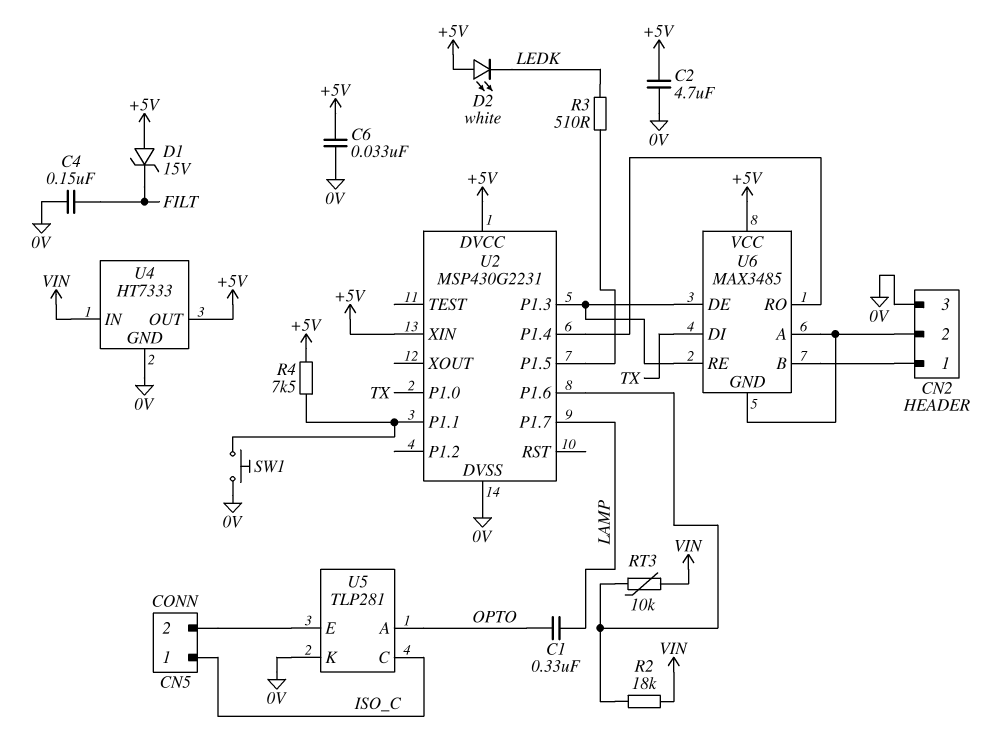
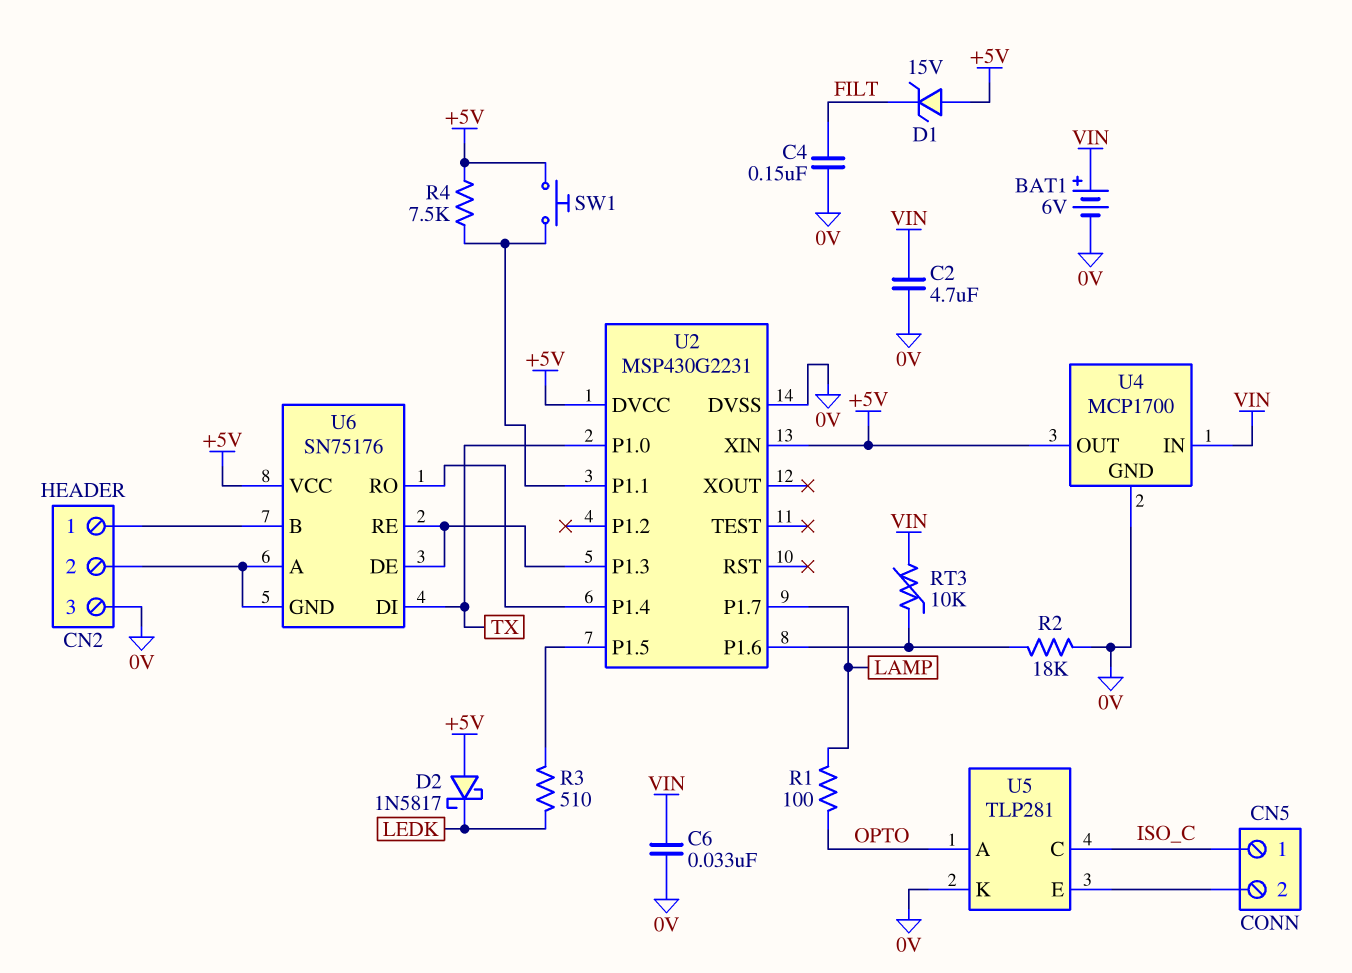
BAT1: none -> 6V (plus VIN, minus 0V)
C1: 330nF (LAMP, OPTO) -> none
C2: 4.7uF (+5V, 0V) -> 4.7uF (0V, VIN)
C6: 33nF (+5V, 0V) -> 33nF (0V, VIN)
D2: LED white (A +5V, K LEDK) -> schottky 1N5817 (A +5V, K LEDK)
R1: none -> 100 (LAMP, OPTO)
R2: 18k (U2/P1.6, VIN) -> 18k (0V, U2/P1.6)
SW1: button (0V, U2/P1.1) -> button (+5V, U2/P1.1)
U4: HT7333 -> MCP1700
U6: MAX3485 -> SN75176

